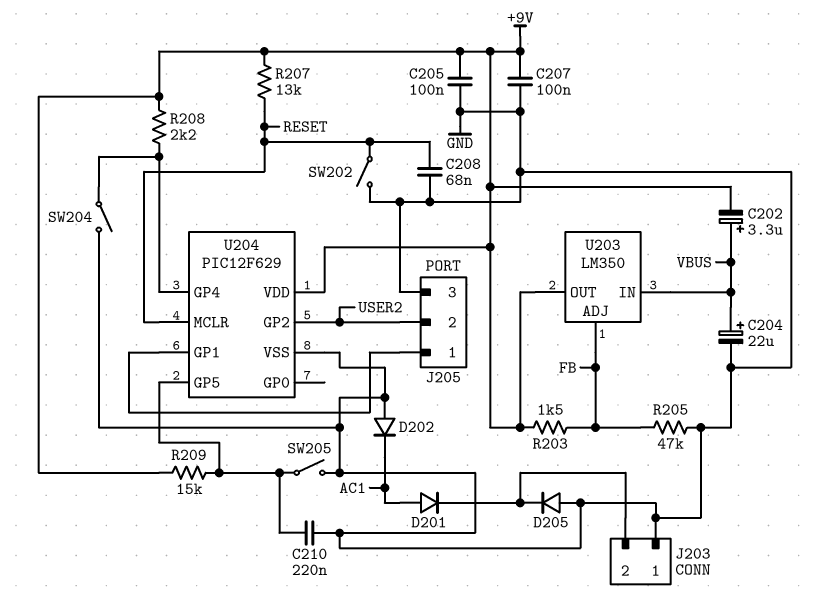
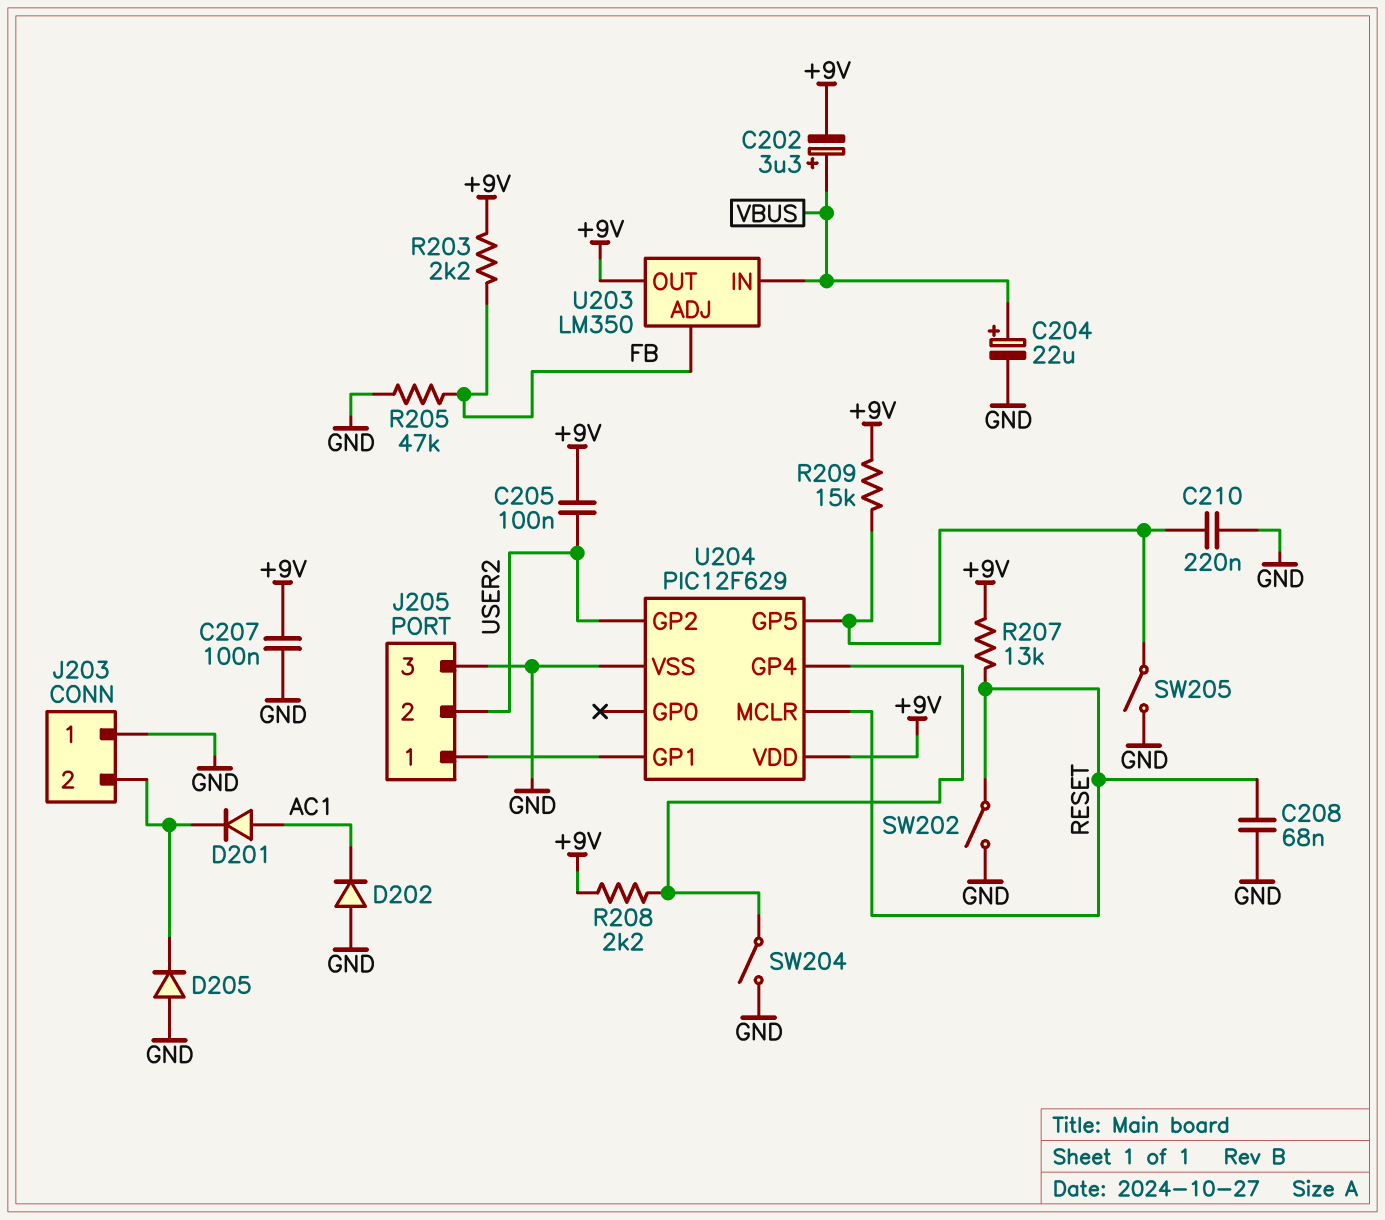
C205: 100nF (+9V, GND) -> 100nF (+9V, USER2)
R203: 1.5k (+9V, FB) -> 2.2k (+9V, FB)

